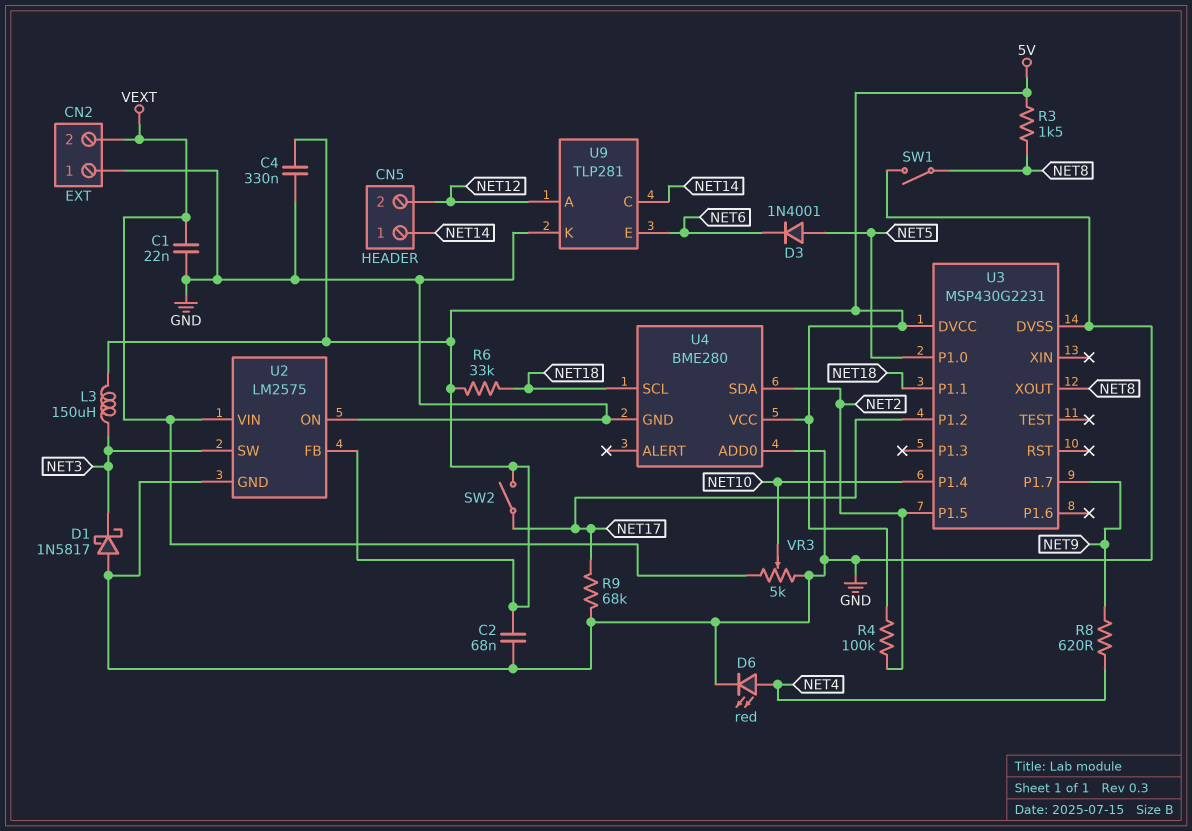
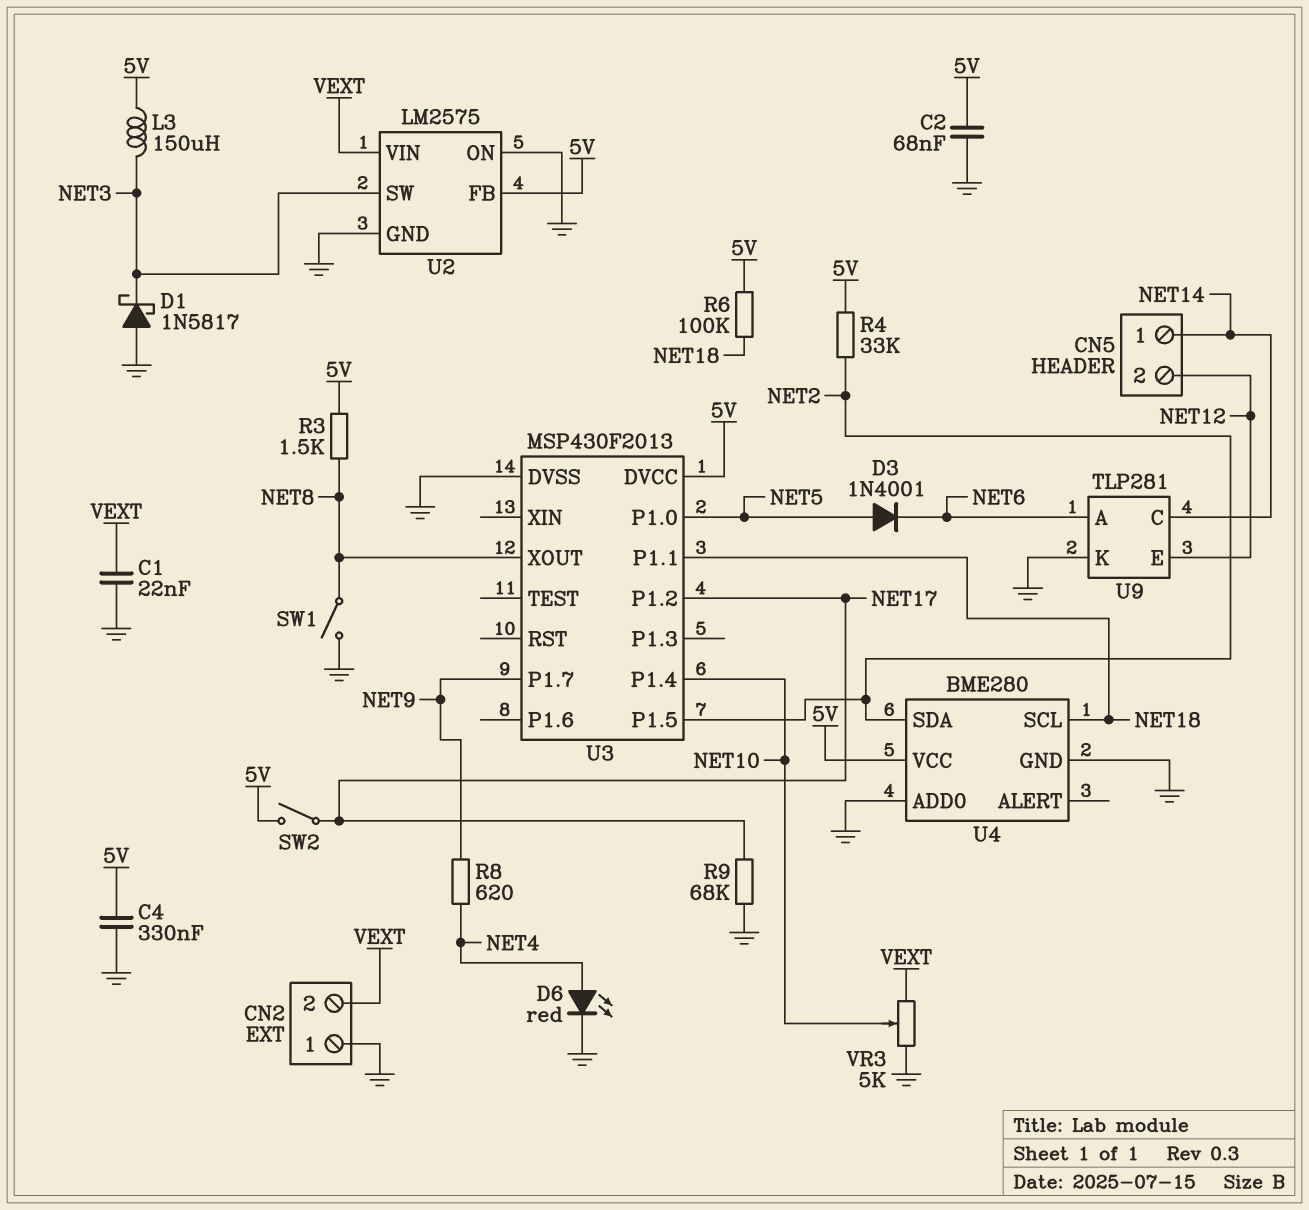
R4: 100k (5V, NET2) -> 33k (5V, NET2)
R6: 33k (5V, NET18) -> 100k (5V, NET18)
U3: MSP430G2231 -> MSP430F2013
U9 pin A: NET12 -> NET6
U9 pin E: NET6 -> NET12

